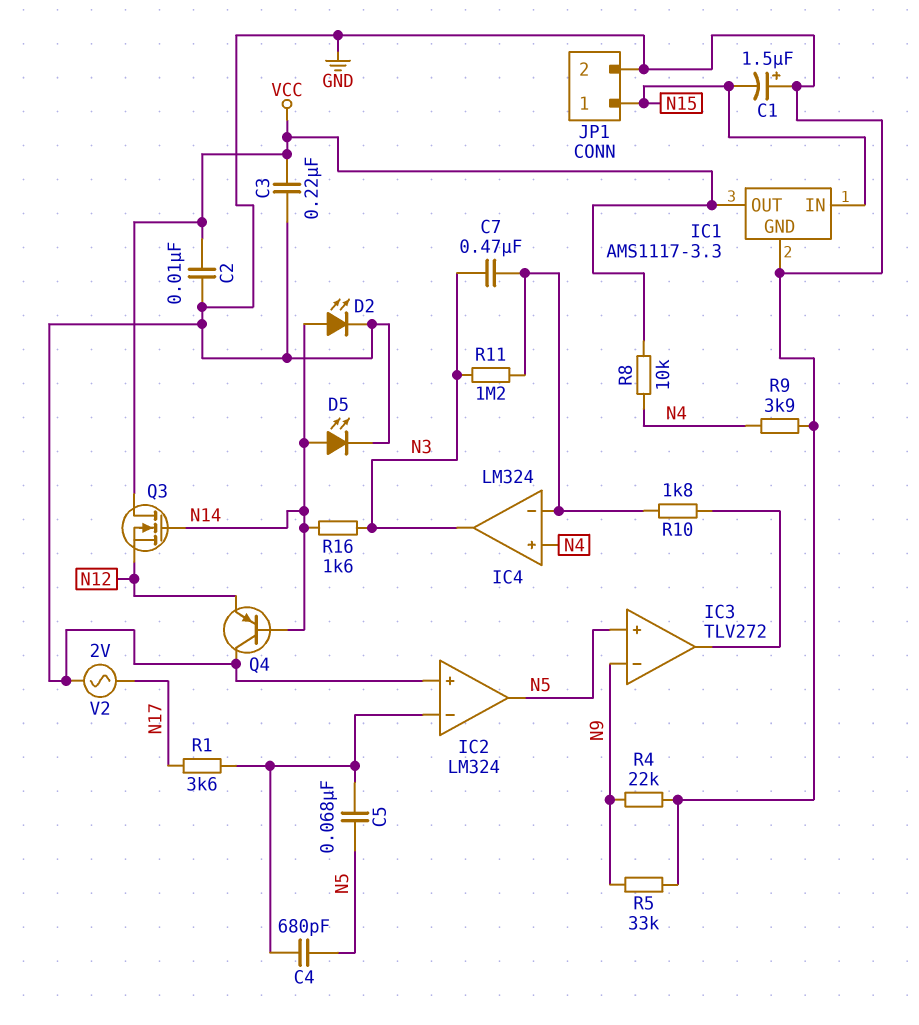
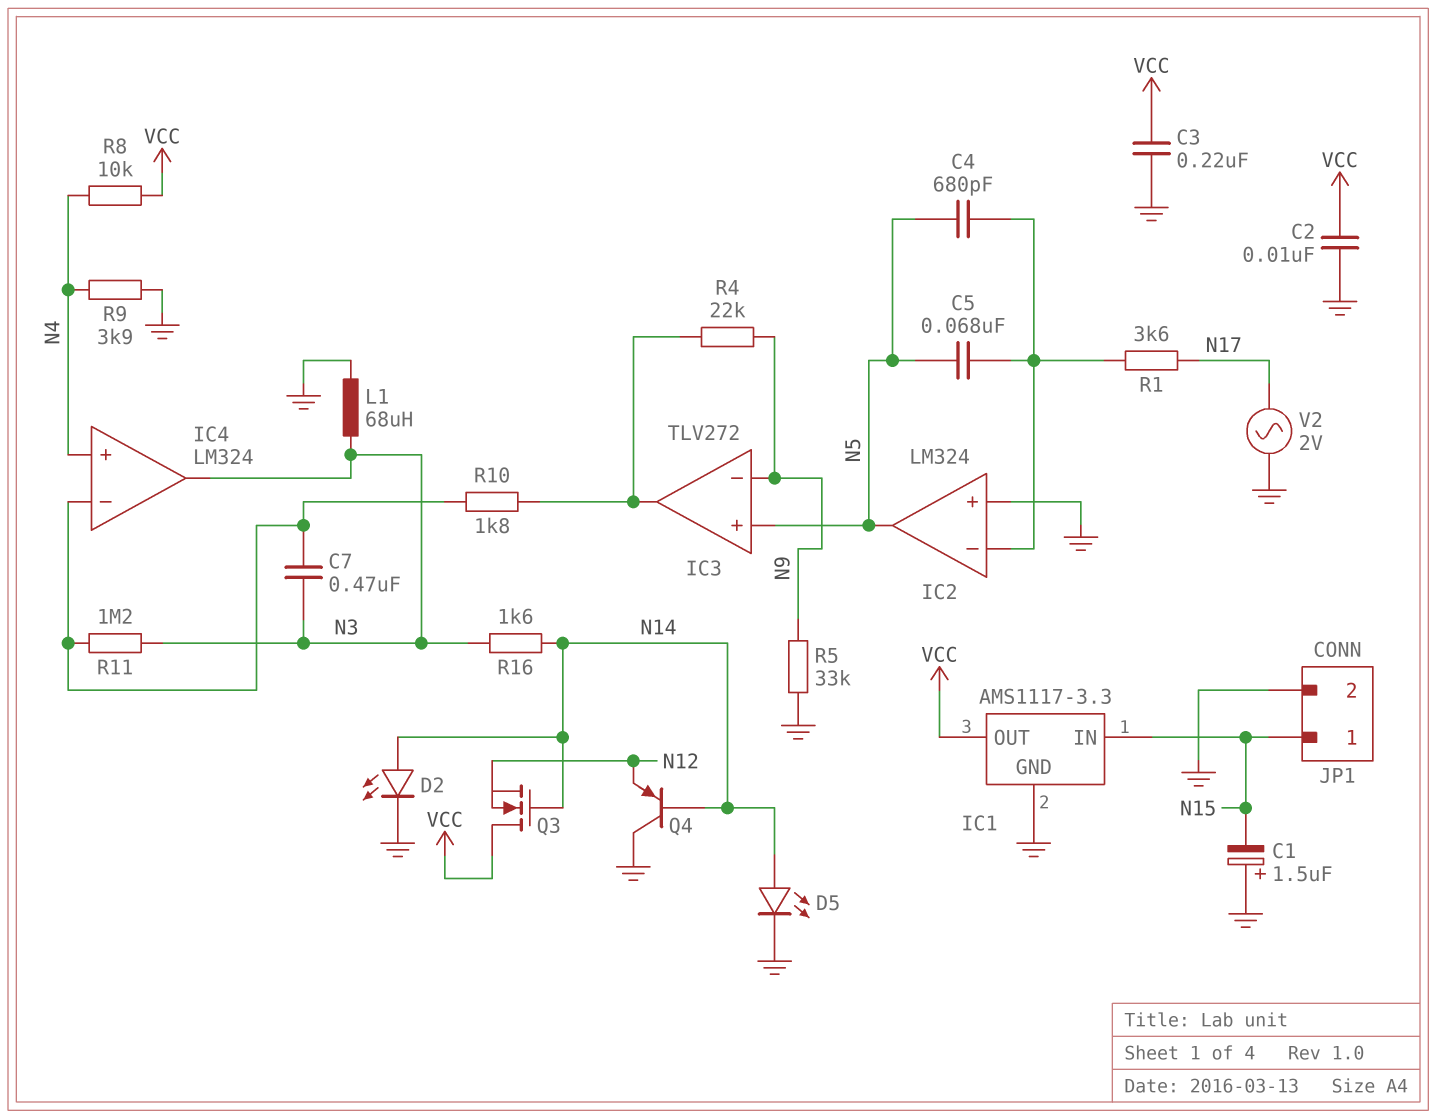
L1: none -> 68uH (GND, N3)
R4: 22k (GND, N9) -> 22k (IC3/out, N9)

